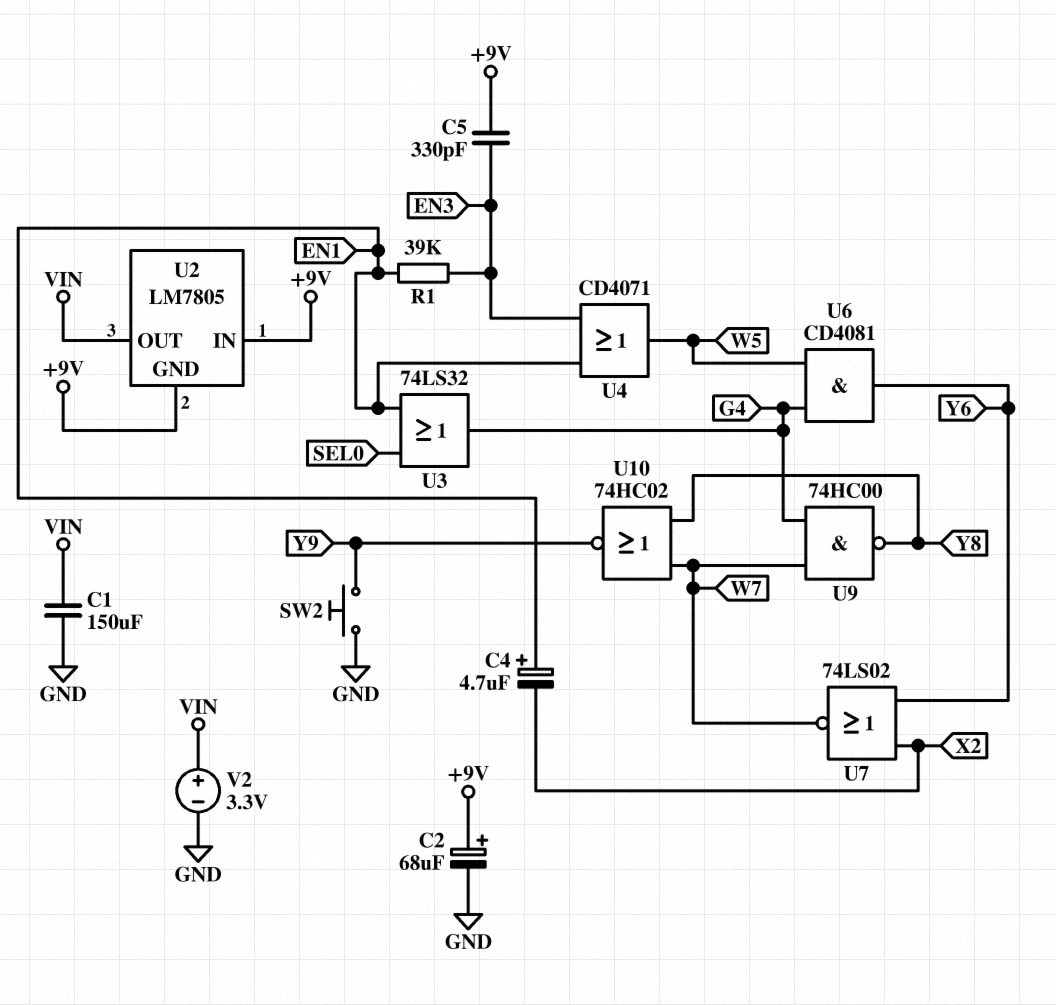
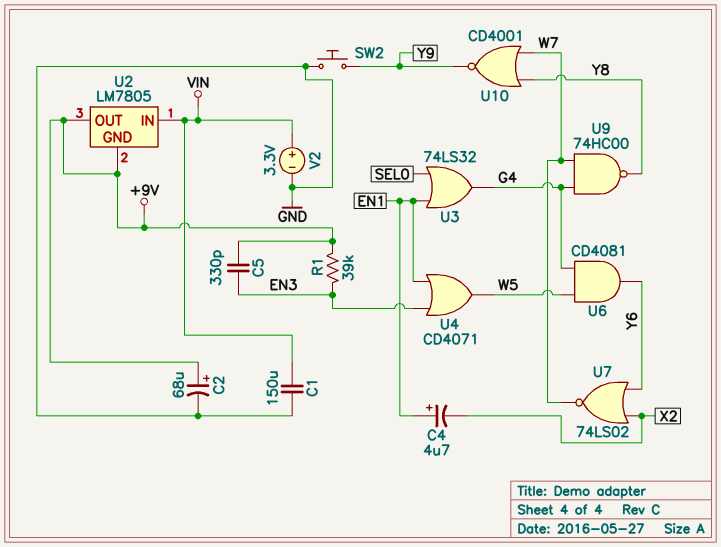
R1: 39k (EN1, EN3) -> 39k (+9V, EN3)
U2 pin IN: +9V -> VIN
U2 pin OUT: VIN -> +9V
U10: NOR 74HC02 (in W7, in Y8, out Y9) -> NOR CD4001 (in W7, in Y8, out Y9)

